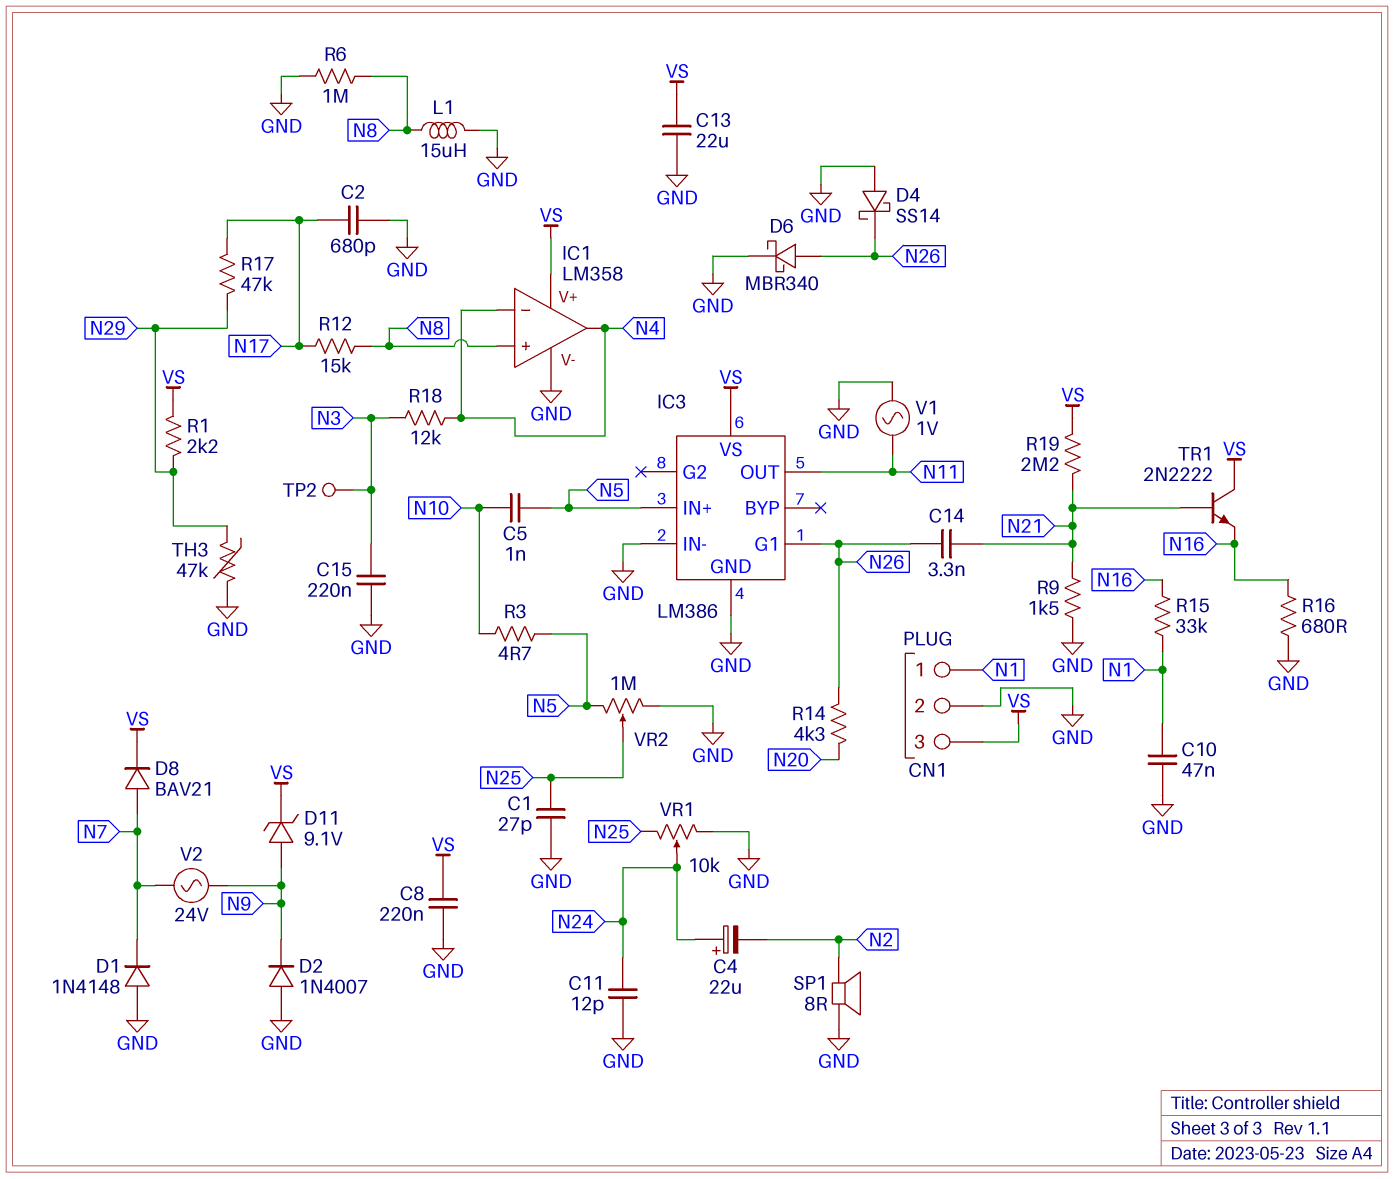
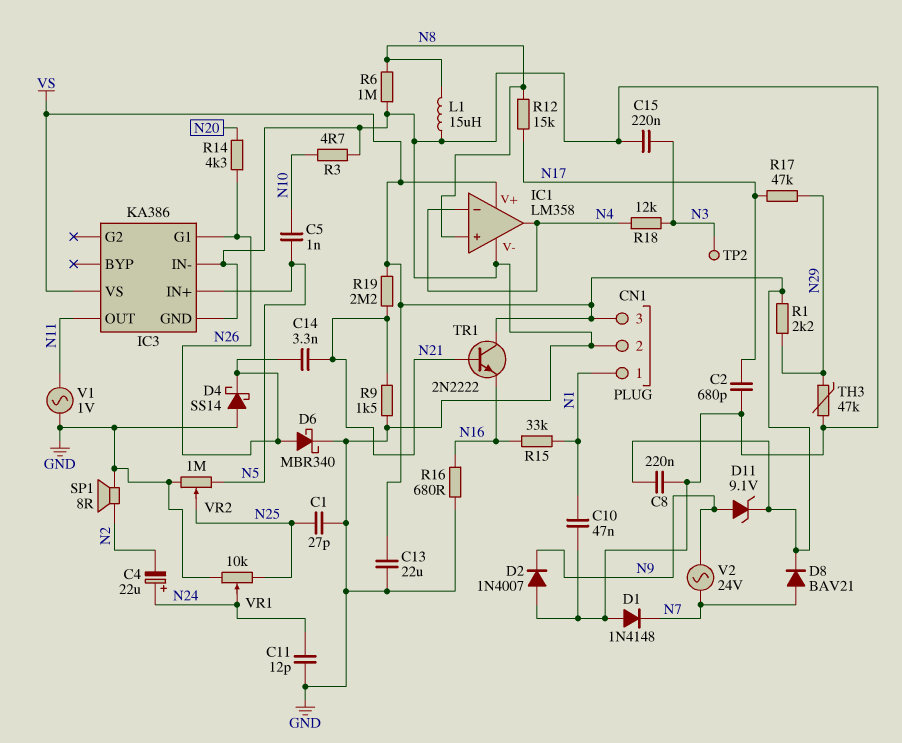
IC3: LM386 -> KA386
R3: 4.7 (N5, N10) -> 4.7 (GND, N10)

